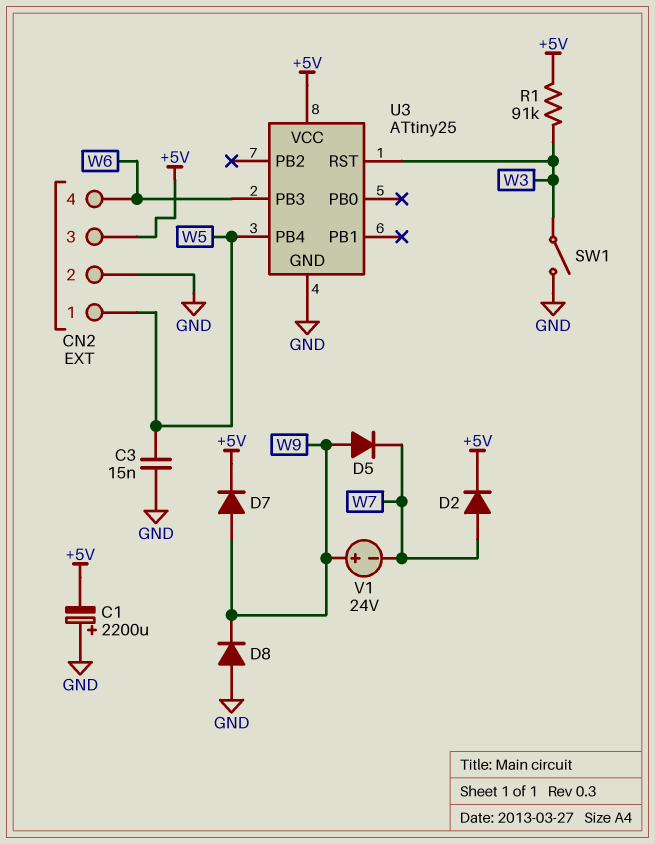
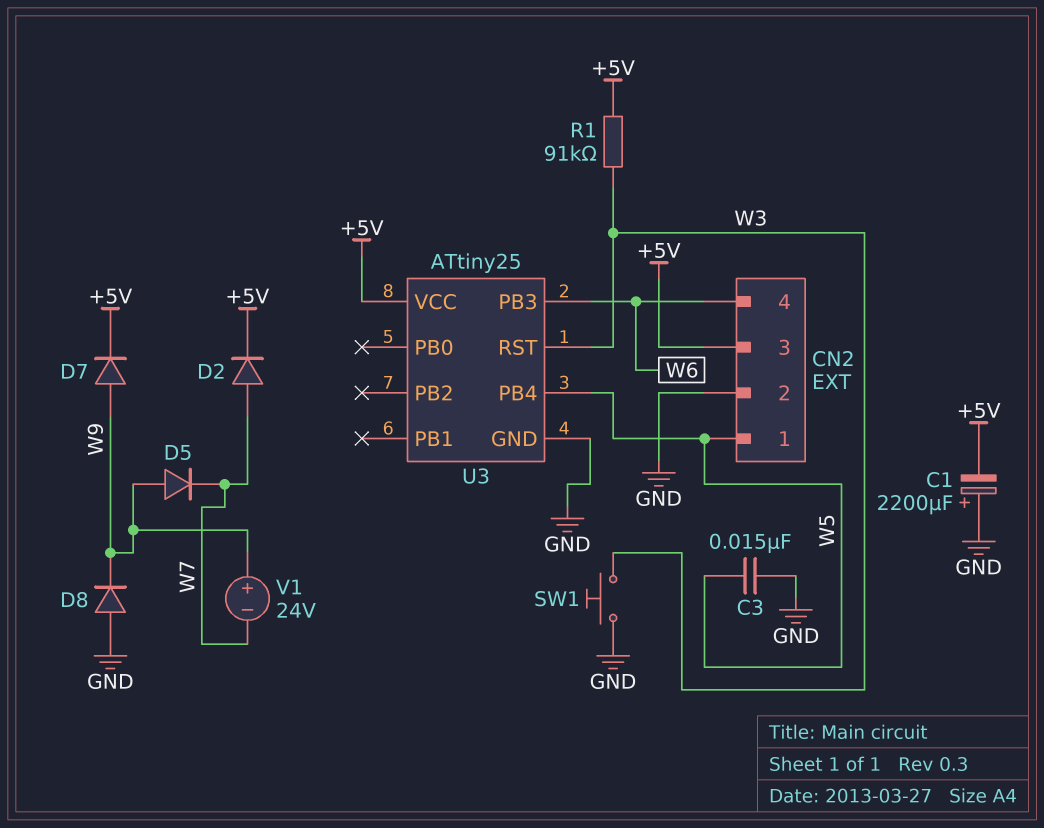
SW1: switch (GND, W3) -> button (GND, W3)

